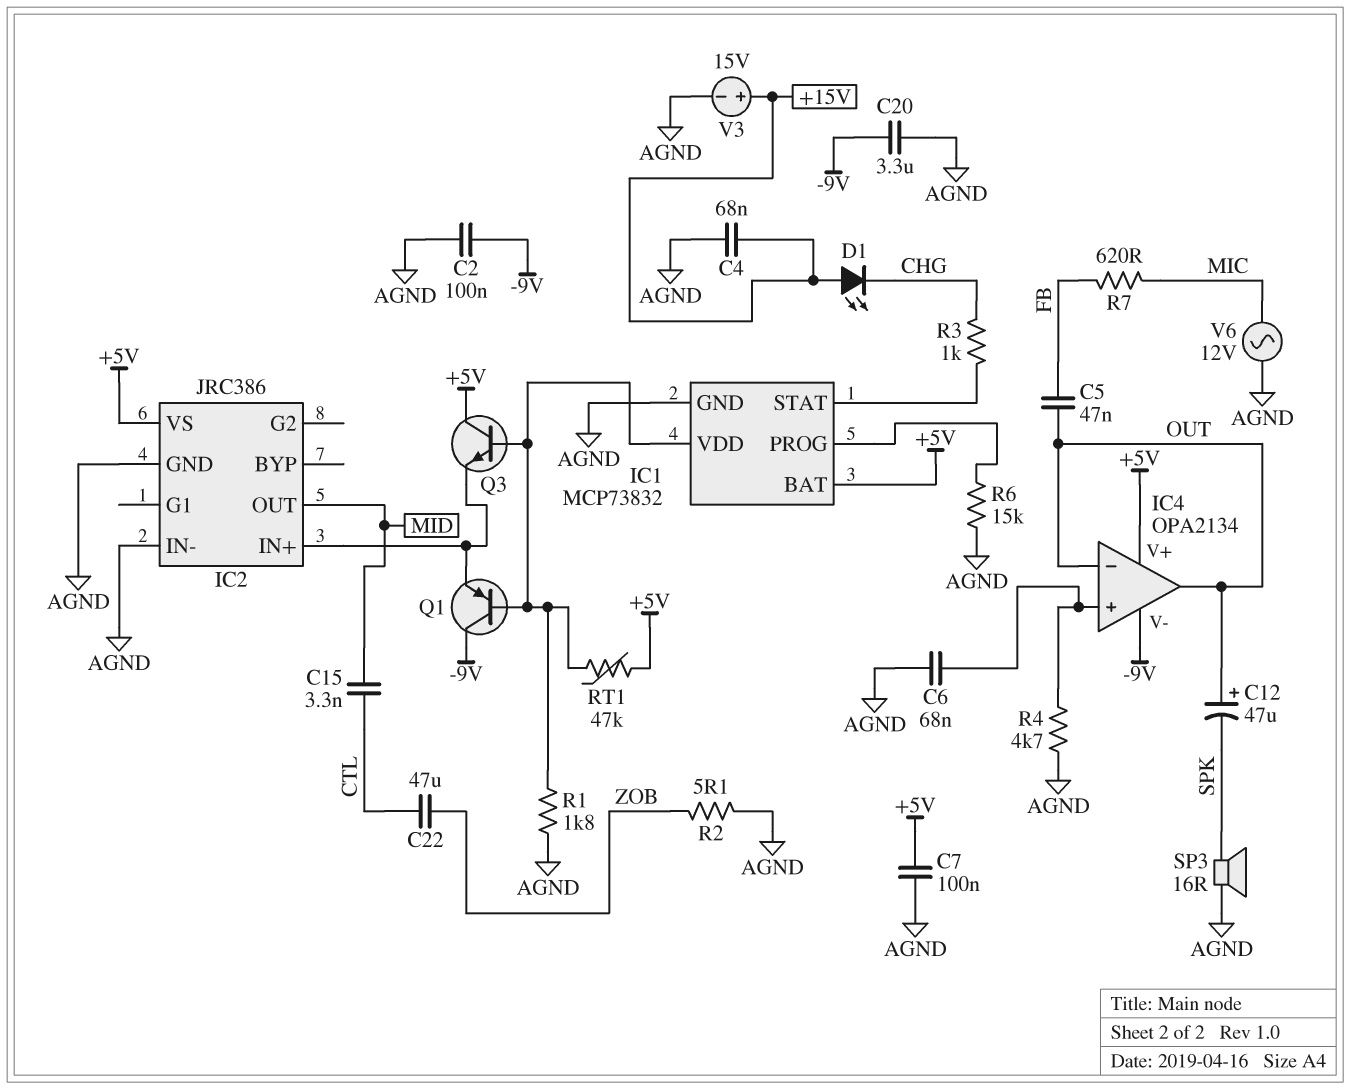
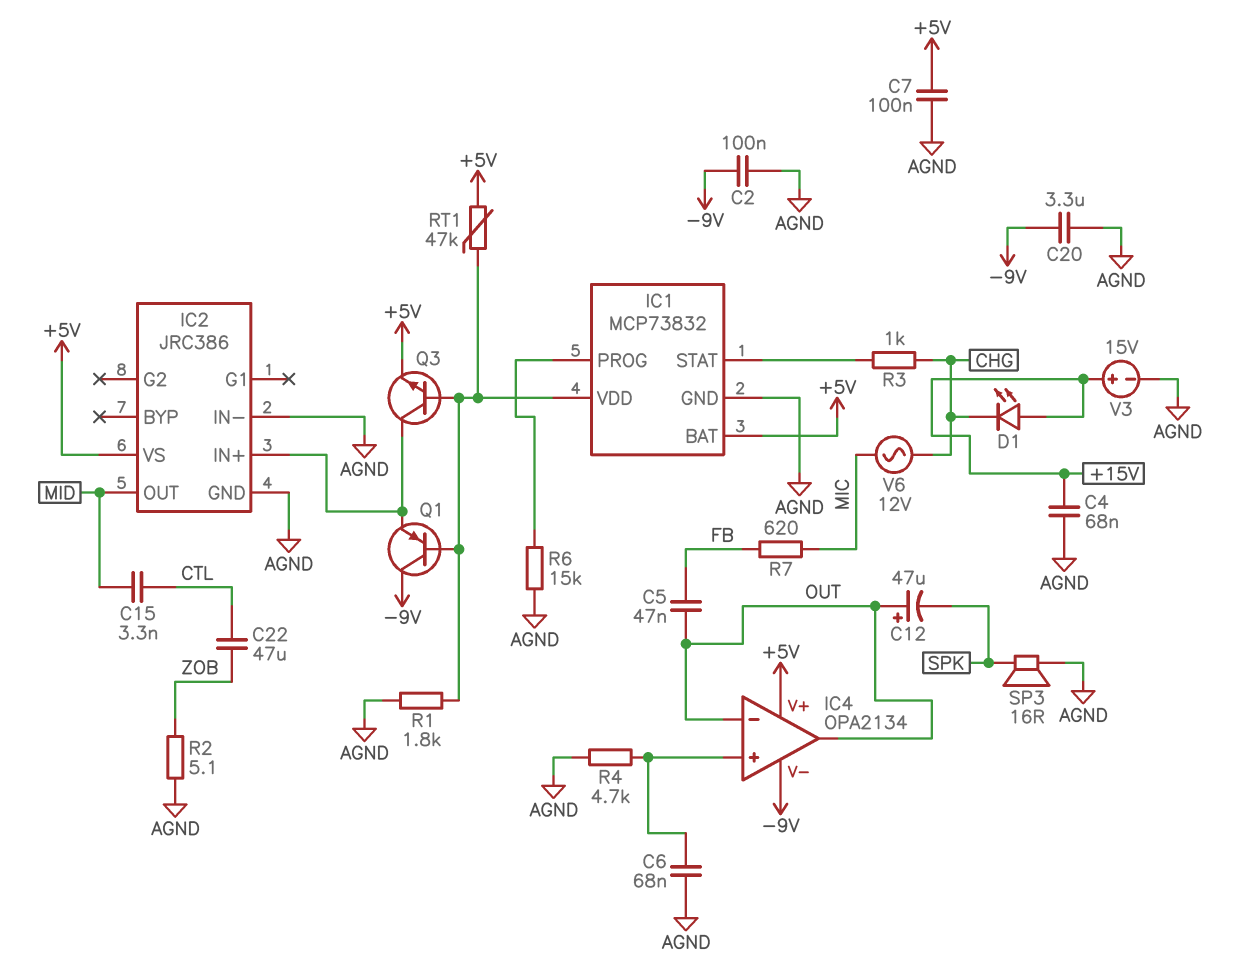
Q3: NPN (B IC1/VDD, C +5V, E IC2/IN+) -> NPN (B IC1/VDD, C IC2/IN+, E +5V)
V6: AC 12V (AGND, MIC) -> AC 12V (CHG, MIC)

